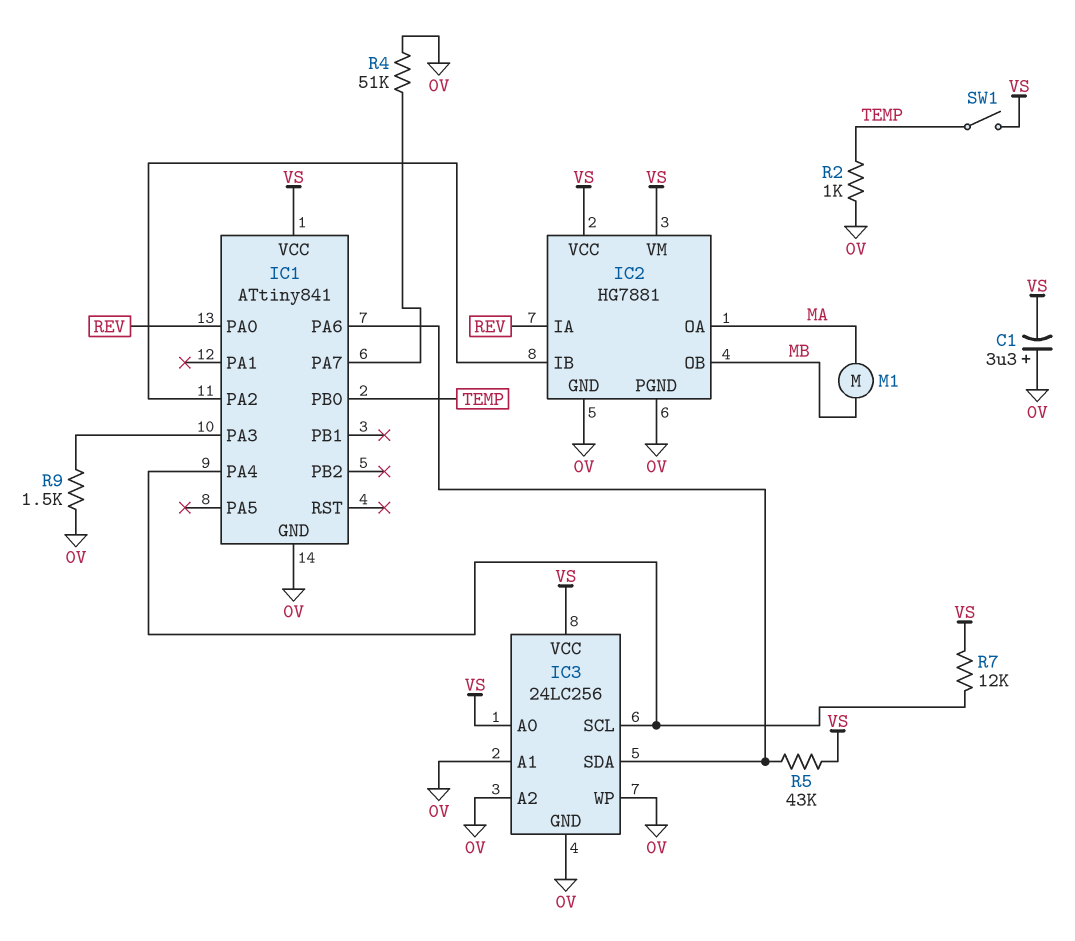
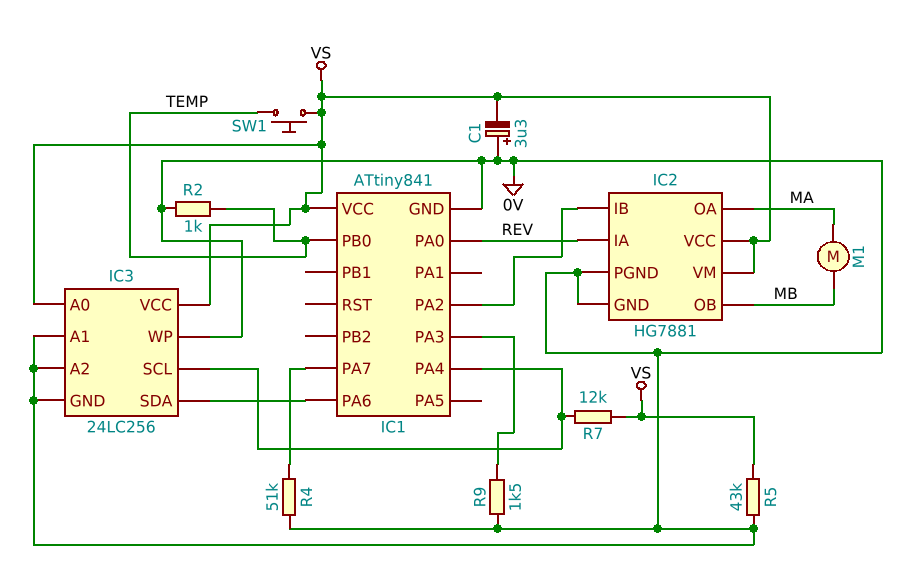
R5: 43k (IC1/PA6, VS) -> 43k (0V, VS)
SW1: switch (TEMP, VS) -> button (TEMP, VS)

